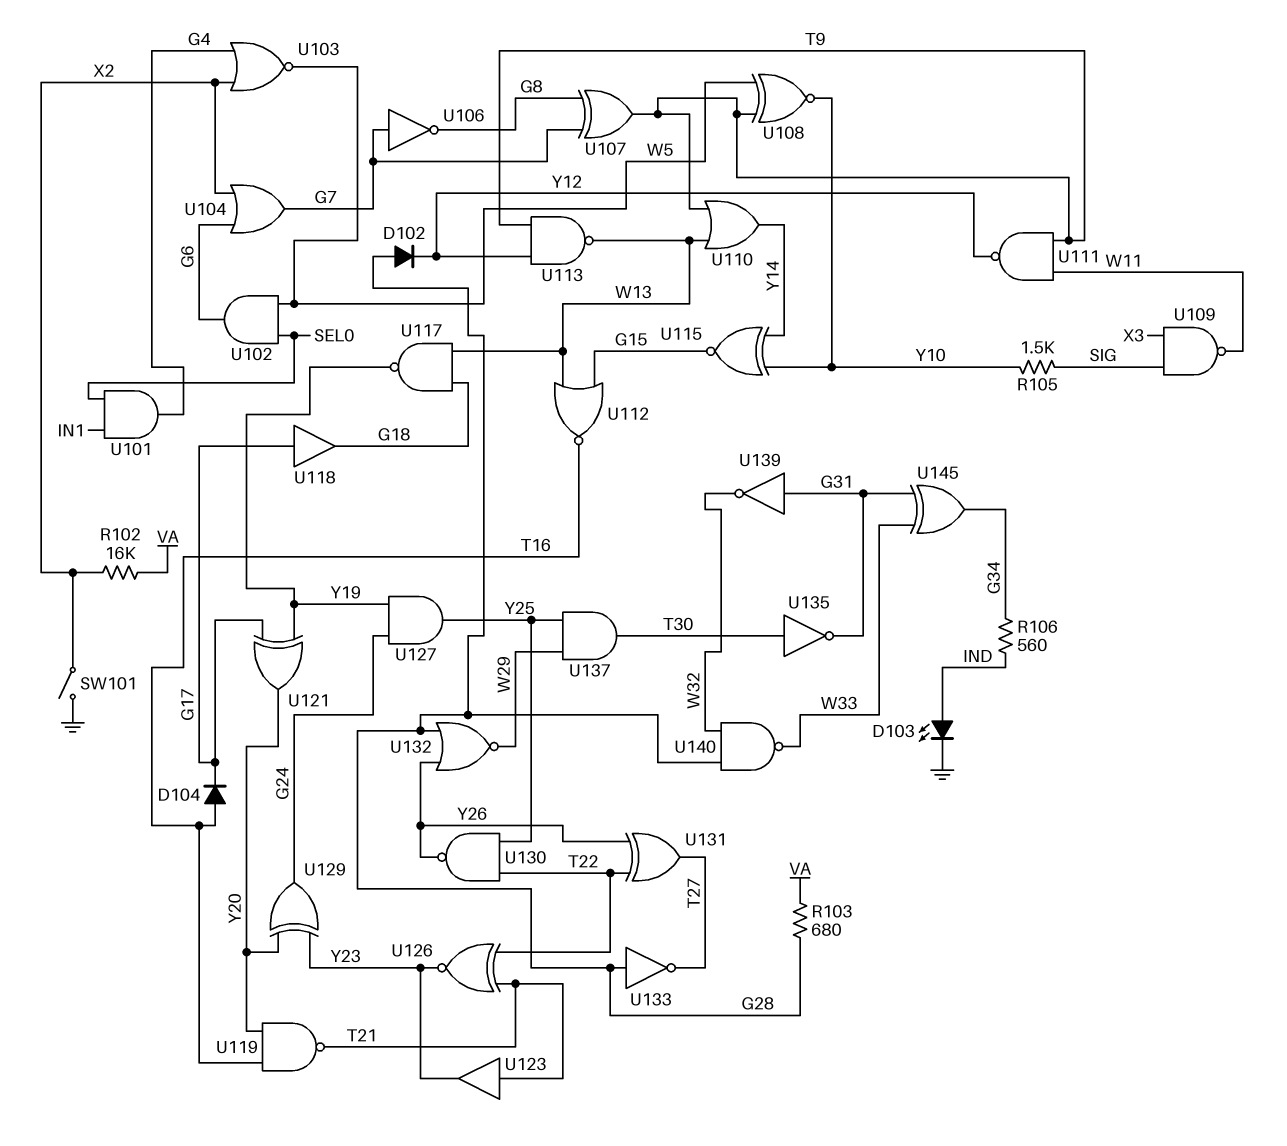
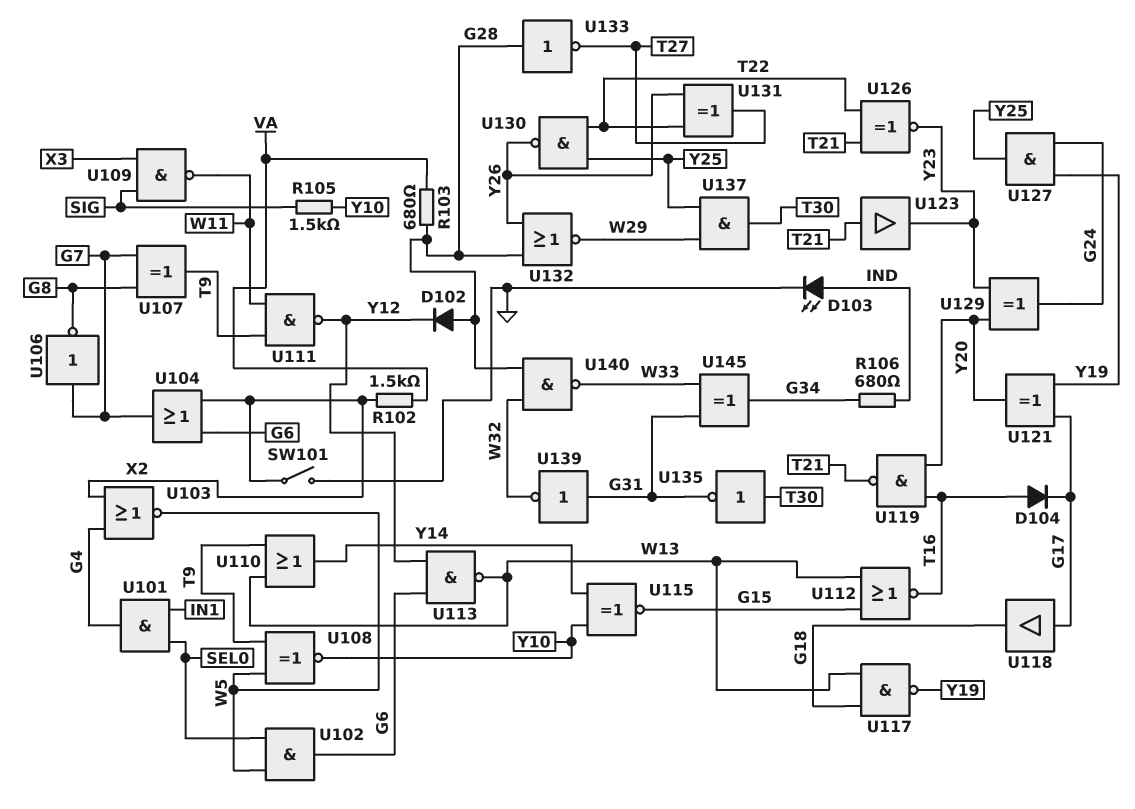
R102: 16k (VA, X2) -> 1.5k (VA, X2)
R106: 560 (G34, IND) -> 680 (G34, IND)
U113: NAND (in T9, in Y12, out W13) -> NAND (in G6, in Y12, out W13)

